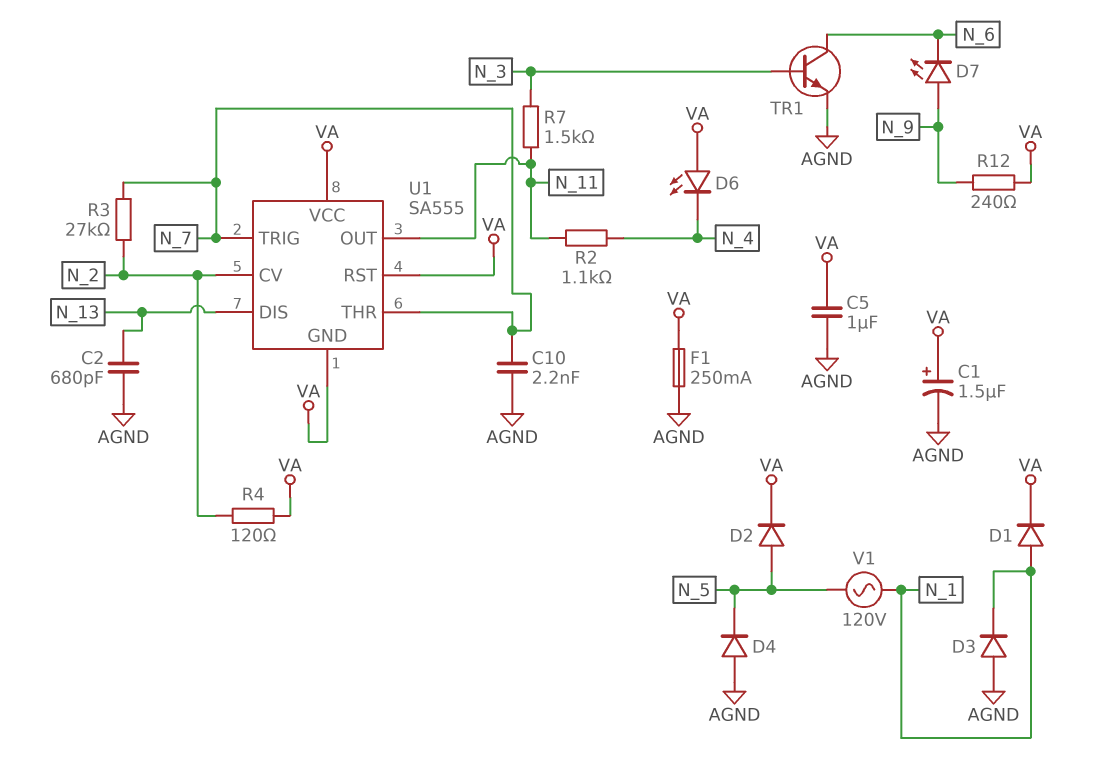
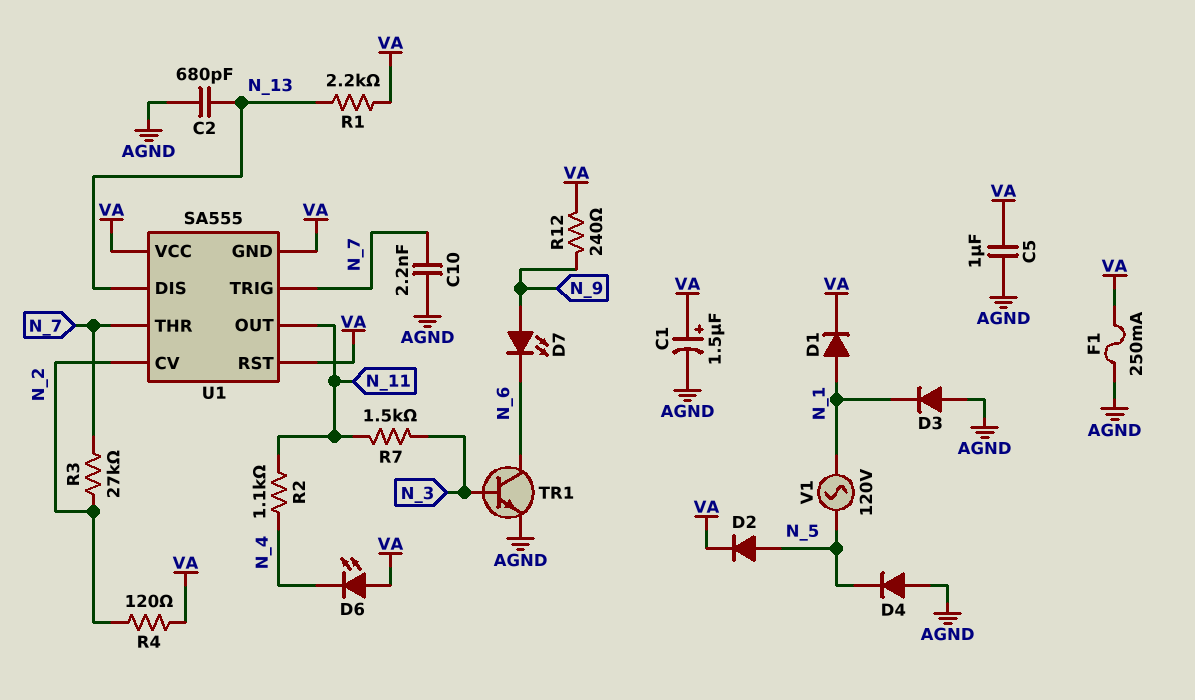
R1: none -> 2.2k (N_13, VA)

